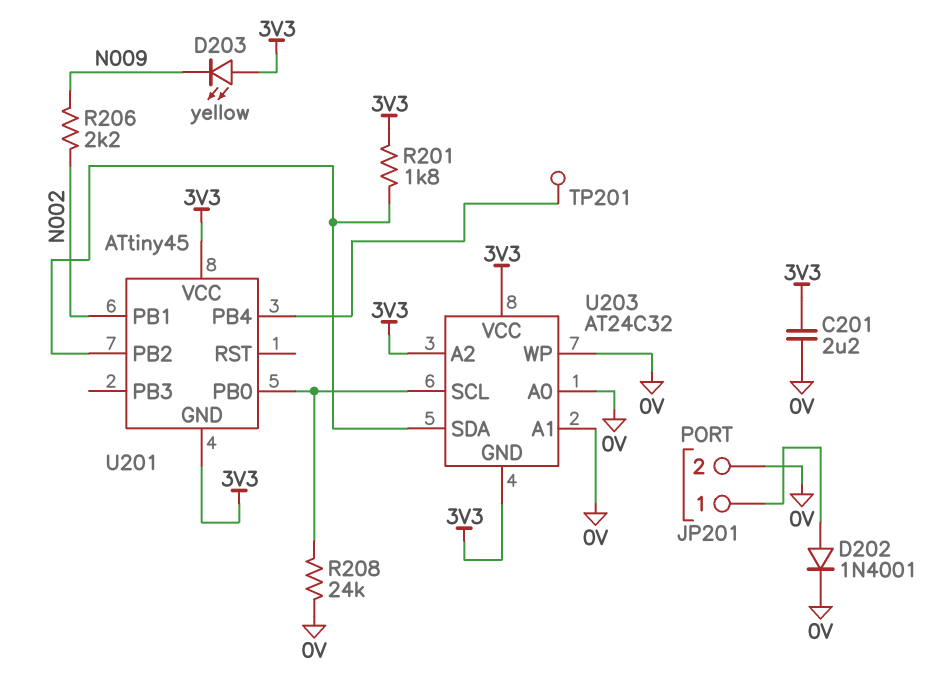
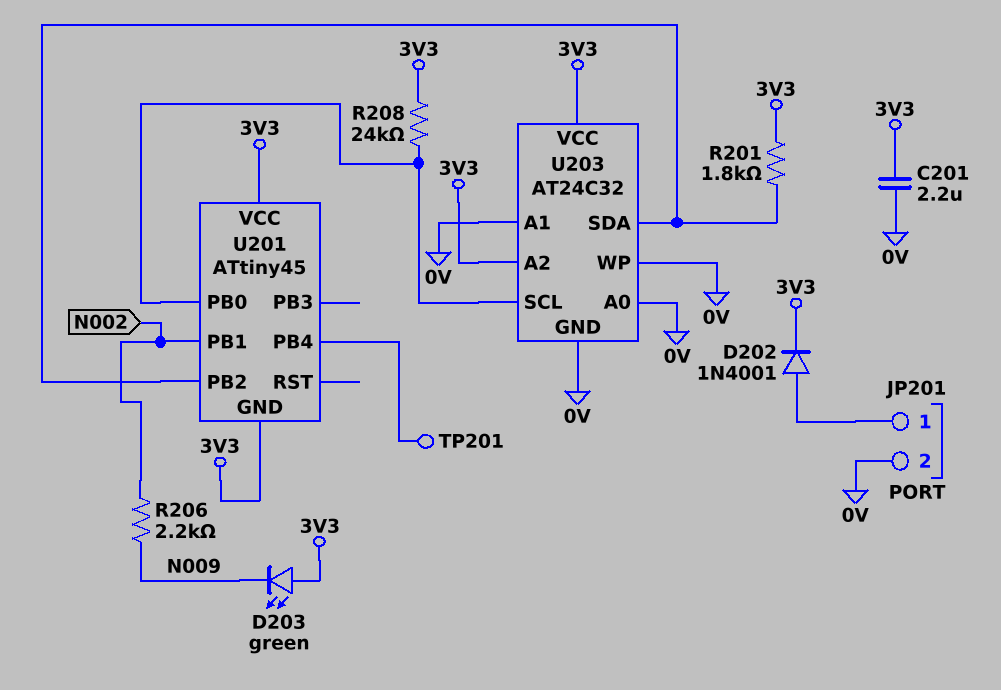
D202: diode 1N4001 (A JP201/1, K 0V) -> diode 1N4001 (A JP201/1, K 3V3)
D203: LED yellow (A 3V3, K N009) -> LED green (A 3V3, K N009)
R208: 24k (0V, U201/PB0) -> 24k (3V3, U201/PB0)
U203 pin GND: 3V3 -> 0V

